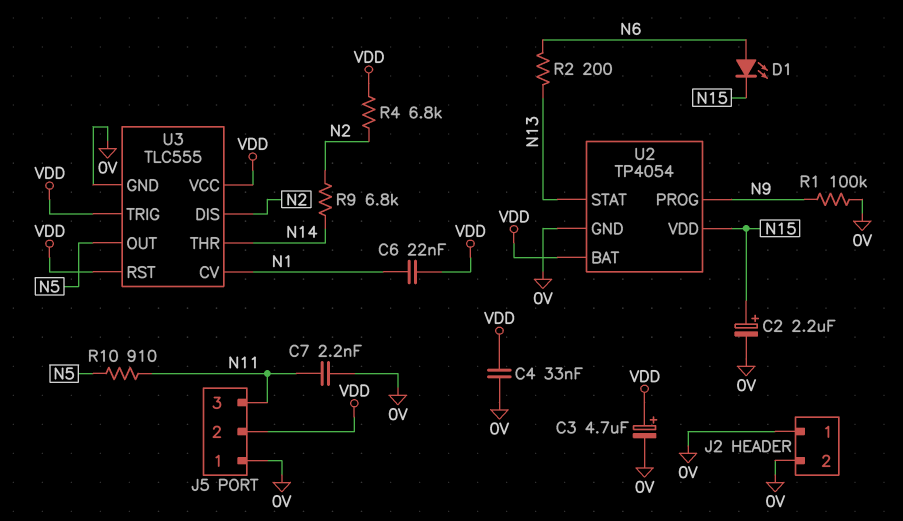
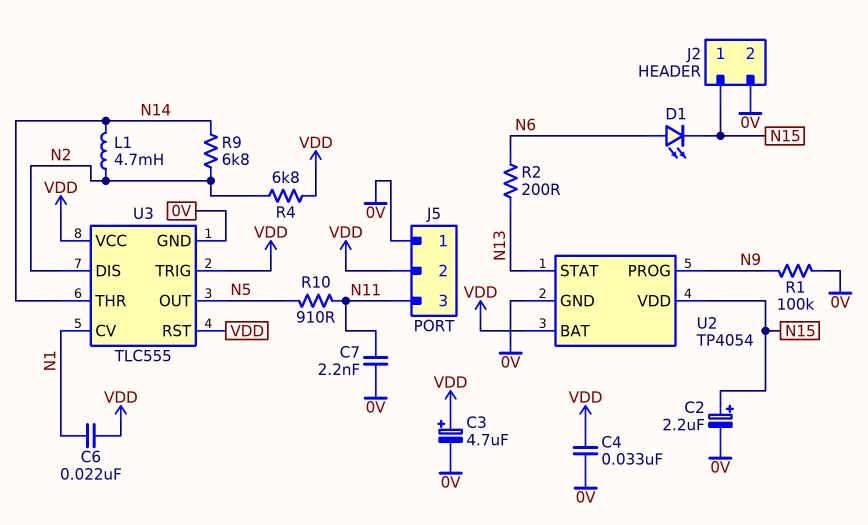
J2 pin 1: 0V -> N15
L1: none -> 4.7mH (N2, N14)

